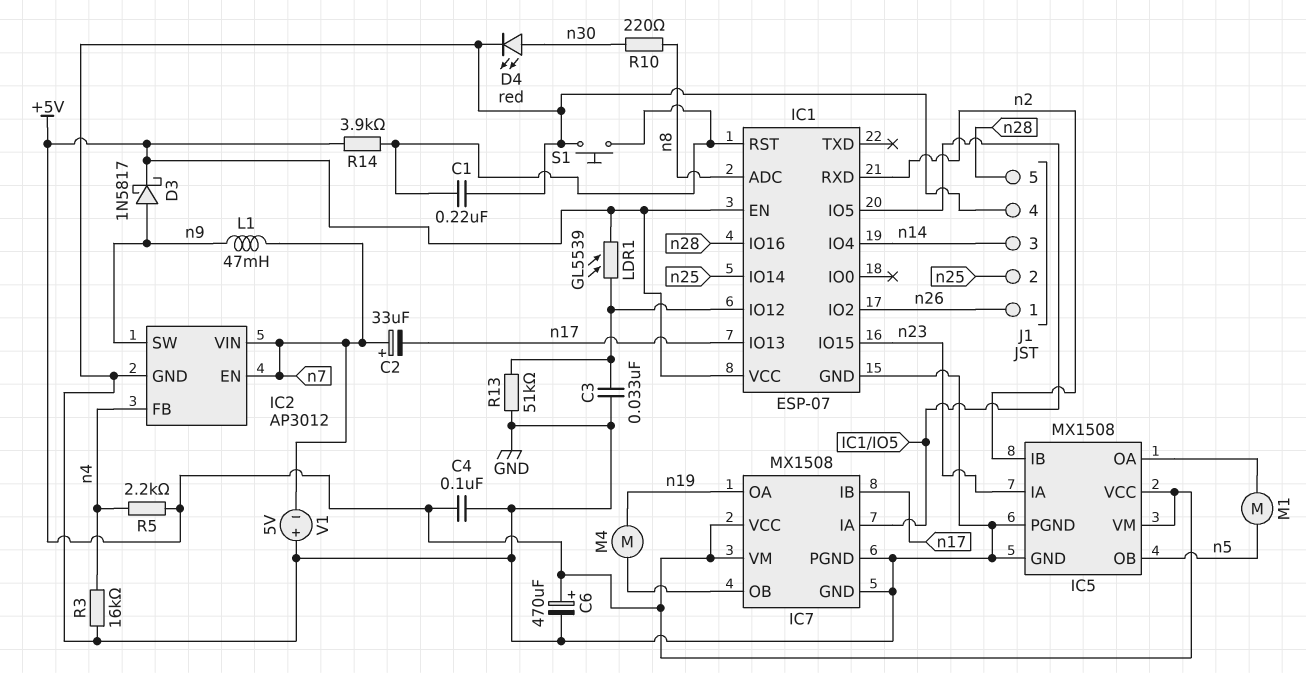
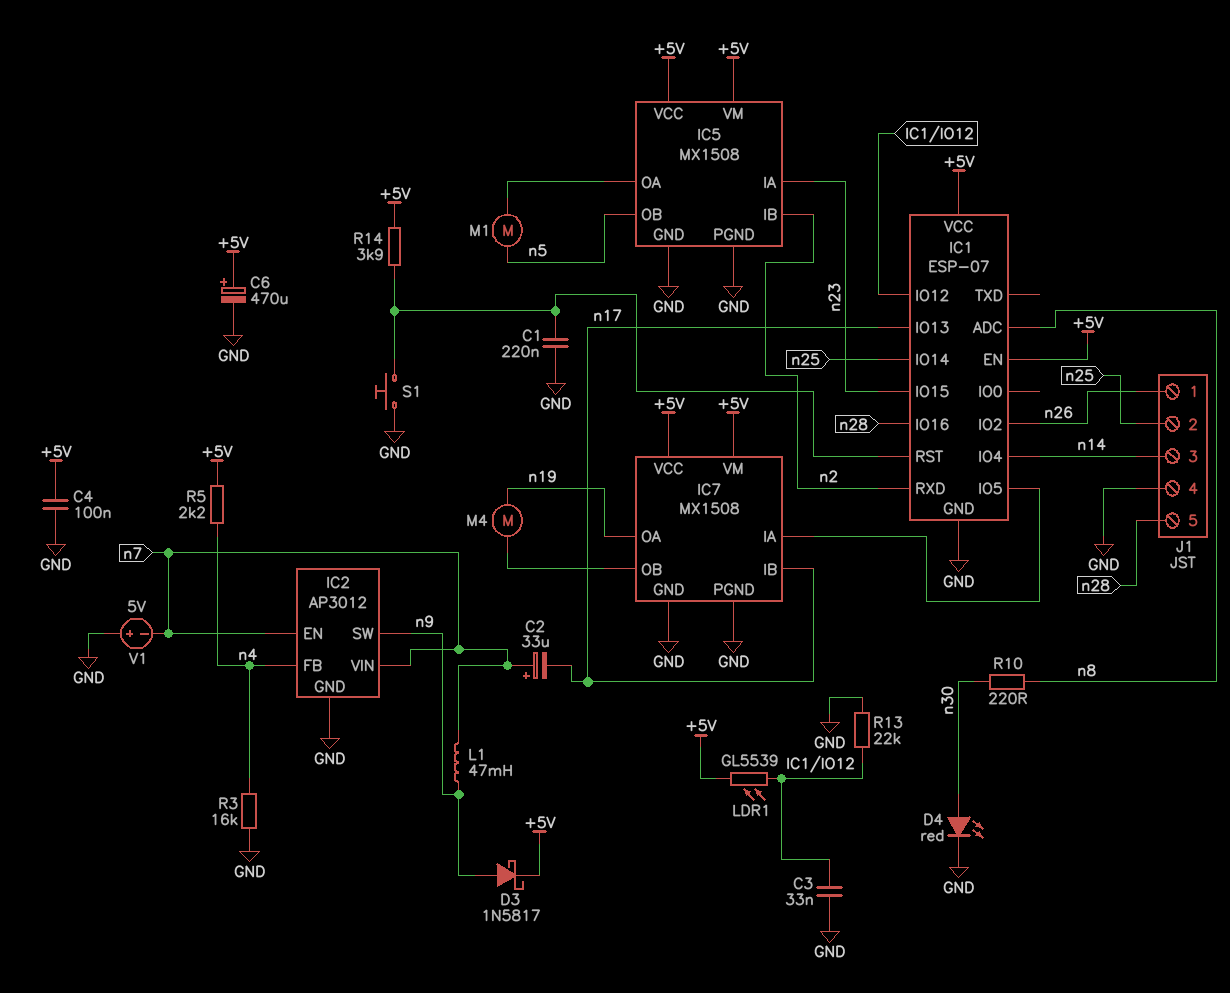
R13: 51k (GND, IC1/IO12) -> 22k (GND, IC1/IO12)

